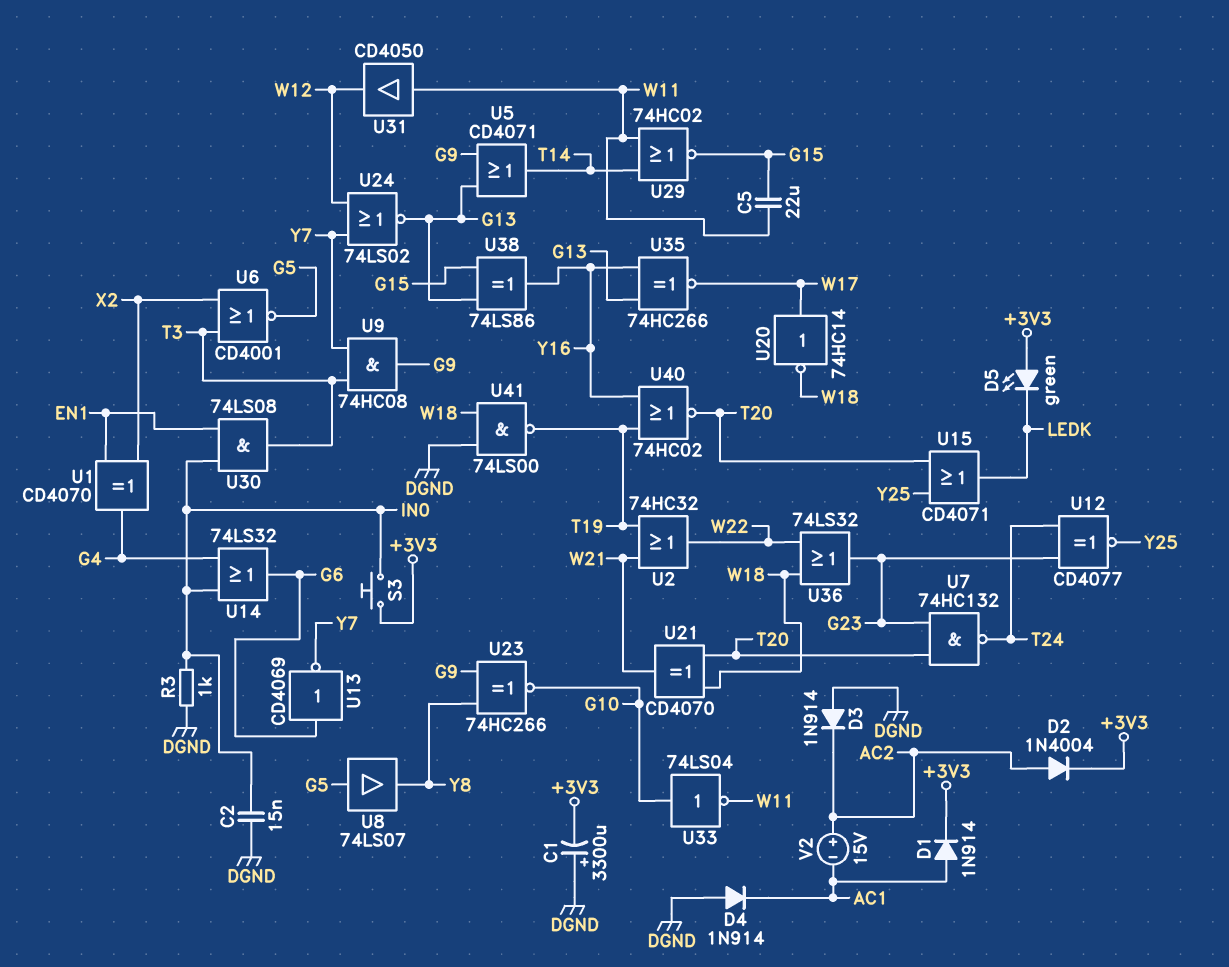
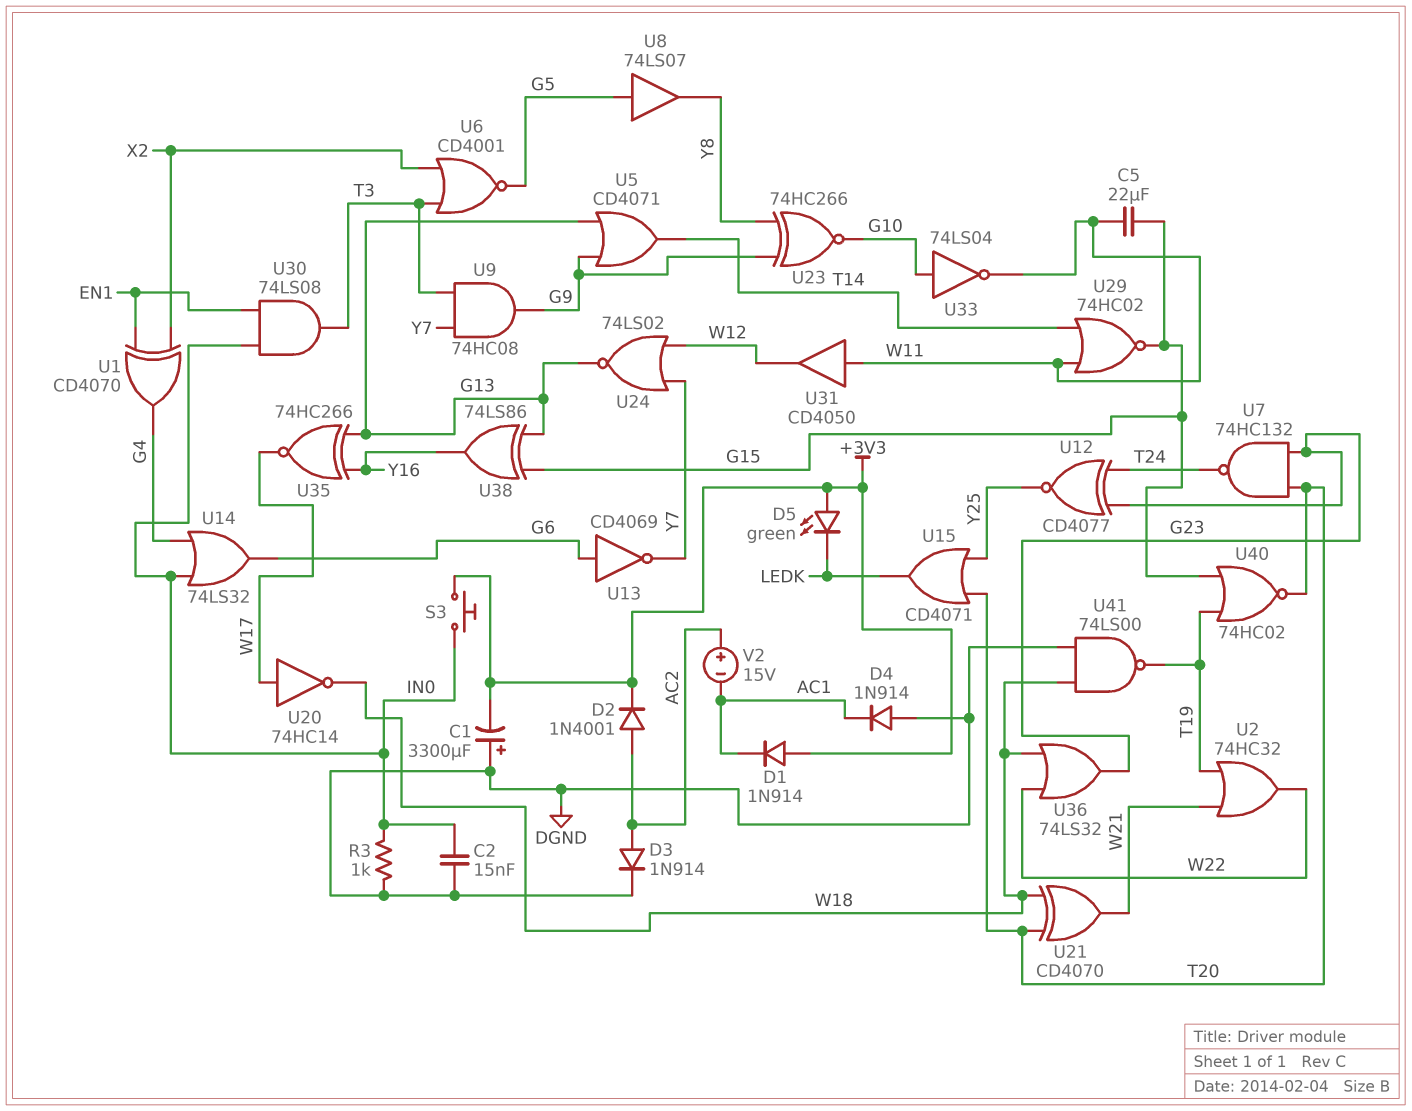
D1: diode 1N914 (A AC1, K +3V3) -> diode 1N914 (A +3V3, K AC1)
D2: diode 1N4004 (A AC2, K +3V3) -> diode 1N4001 (A AC2, K +3V3)
D3: diode 1N914 (A DGND, K AC2) -> diode 1N914 (A AC2, K DGND)
U40: NOR 74HC02 (in T19, in Y16, out T20) -> NOR 74HC02 (in G15, in T19, out T20)

